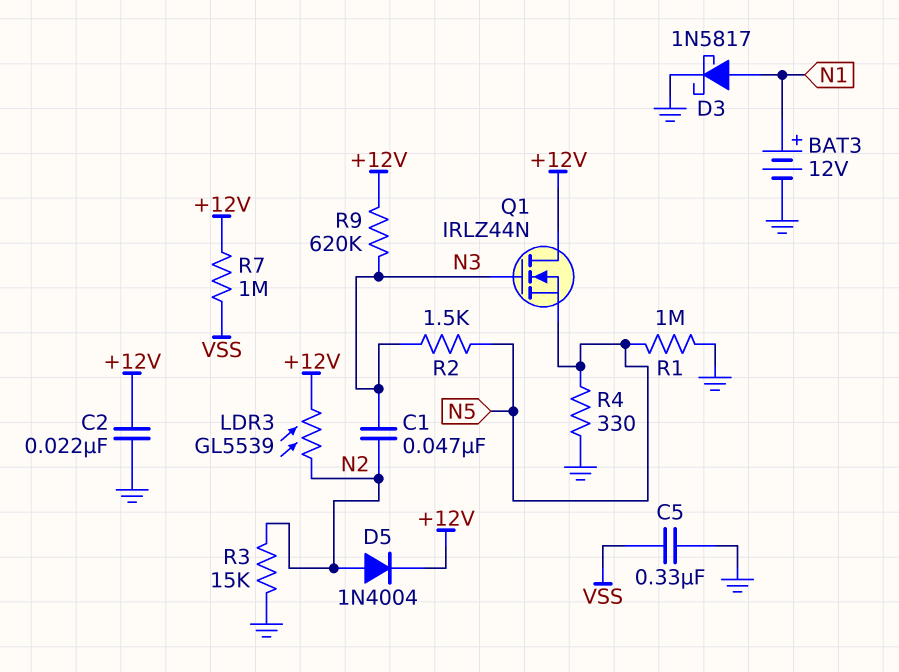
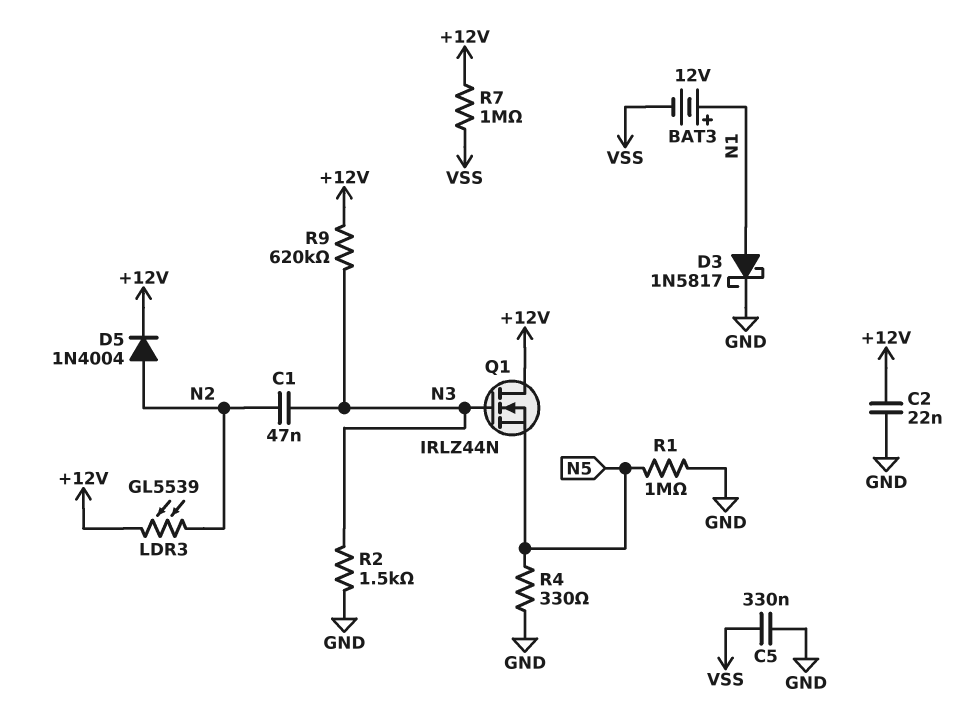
BAT3: 12V (plus N1, minus GND) -> 12V (plus N1, minus VSS)
R2: 1.5k (N3, N5) -> 1.5k (GND, N3)
R3: 15k (GND, N2) -> none

